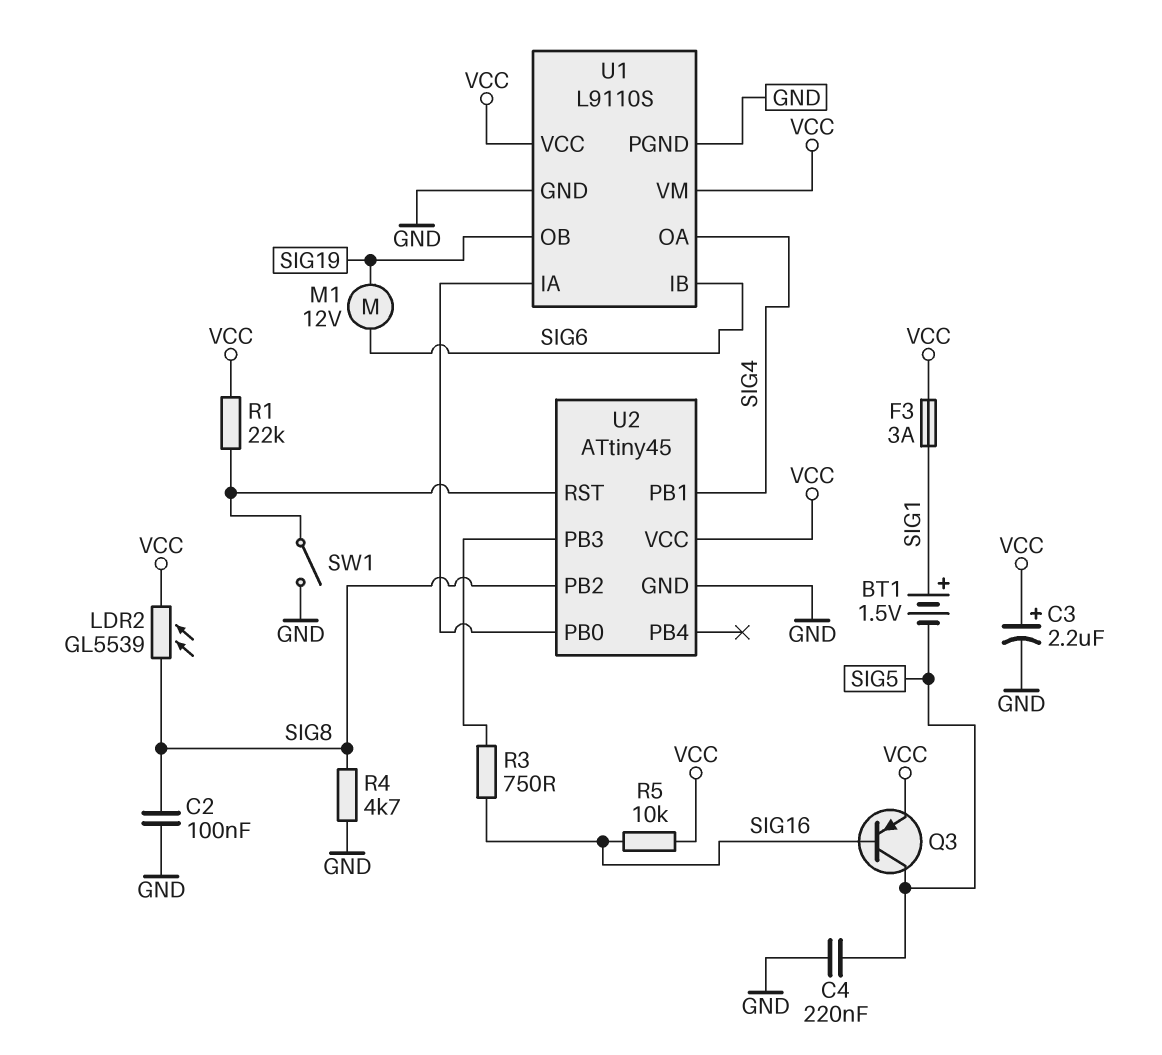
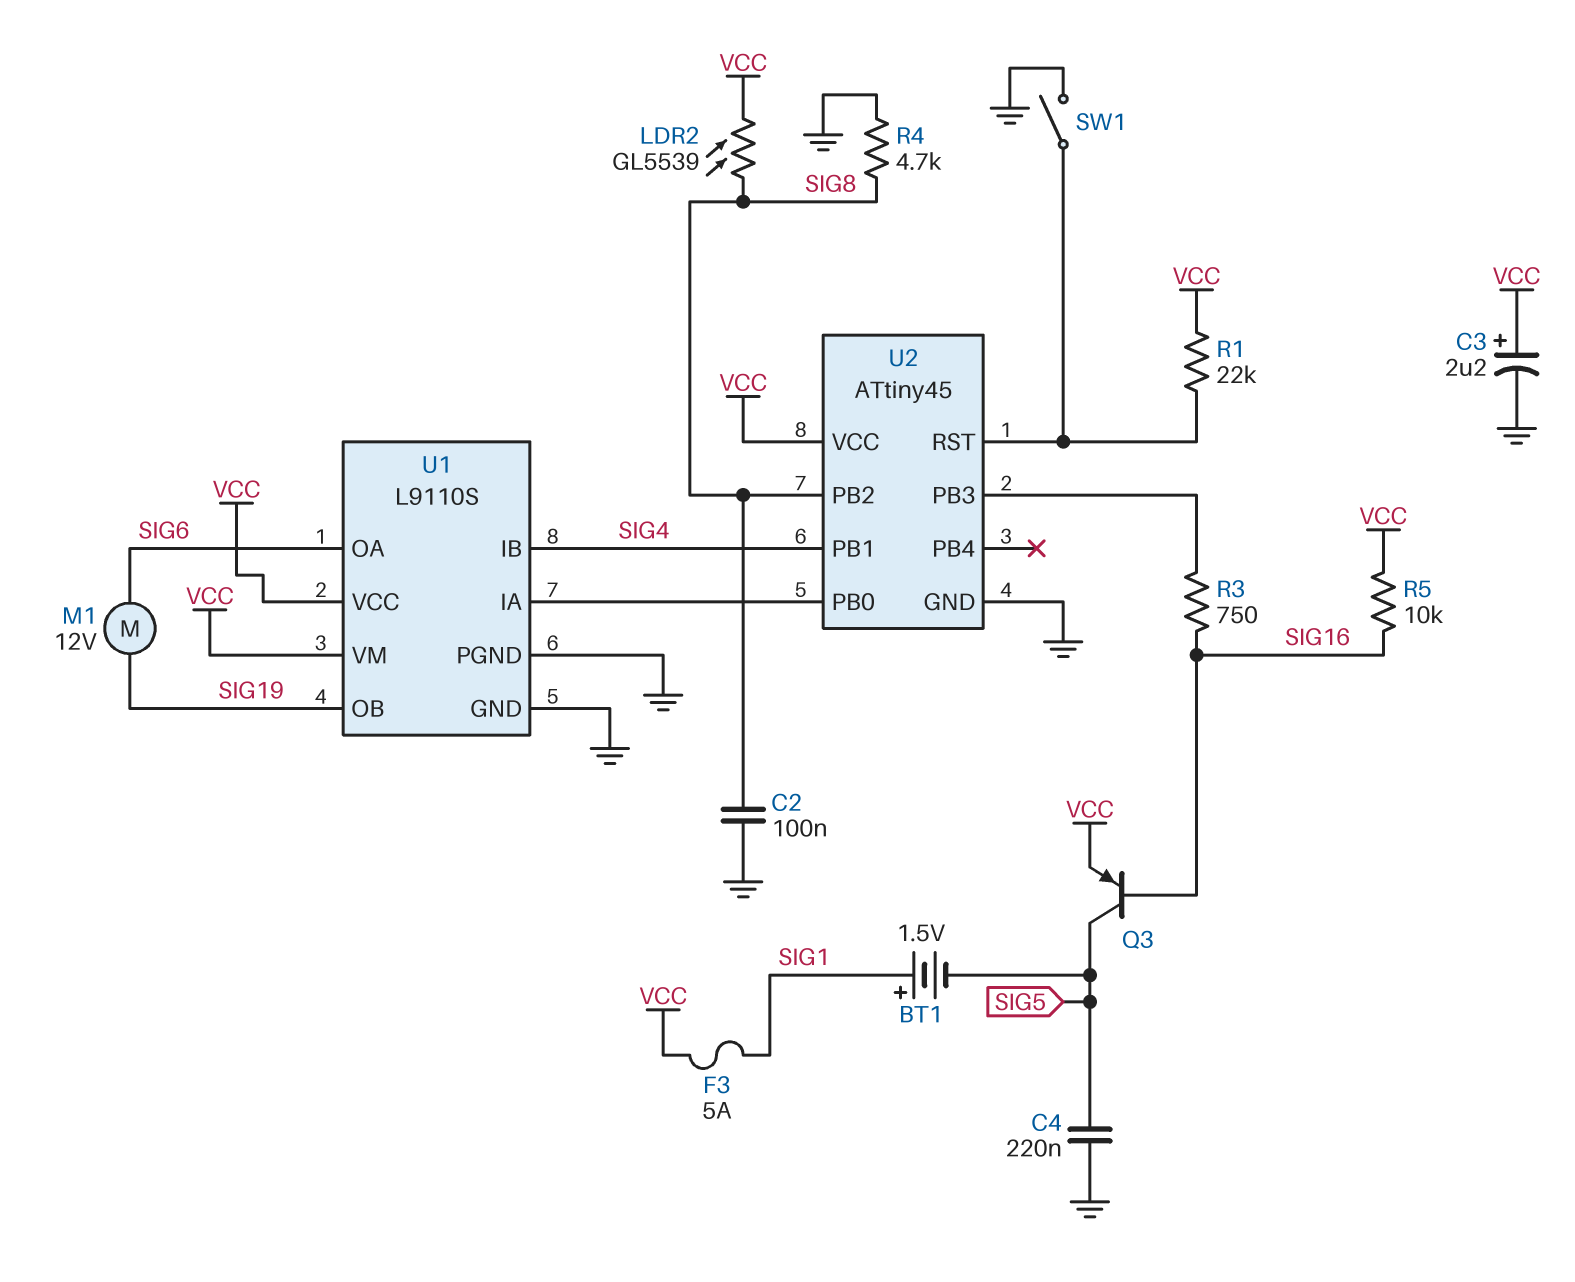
F3: 3A (SIG1, VCC) -> 5A (SIG1, VCC)
U1 pin IB: SIG6 -> SIG4
U1 pin OA: SIG4 -> SIG6

